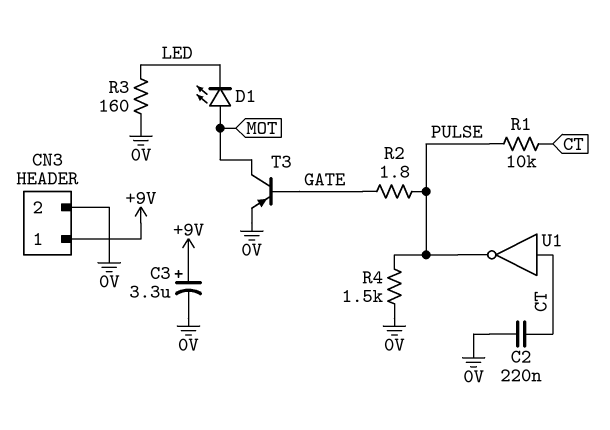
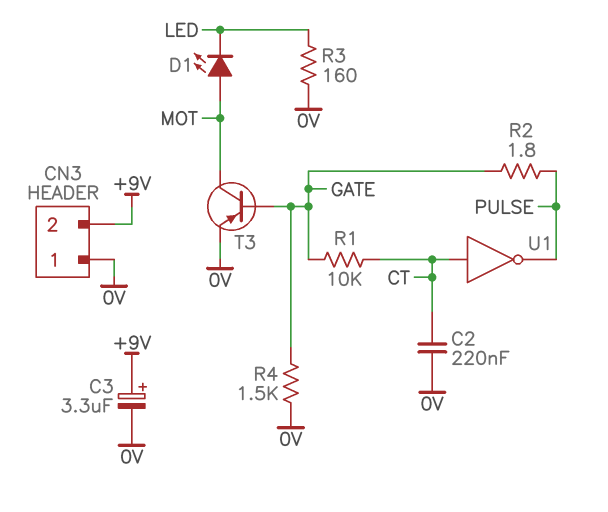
CN3 pin 1: +9V -> 0V
CN3 pin 2: 0V -> +9V
R1: 10k (CT, PULSE) -> 10k (CT, GATE)
R4: 1.5k (0V, PULSE) -> 1.5k (0V, GATE)

